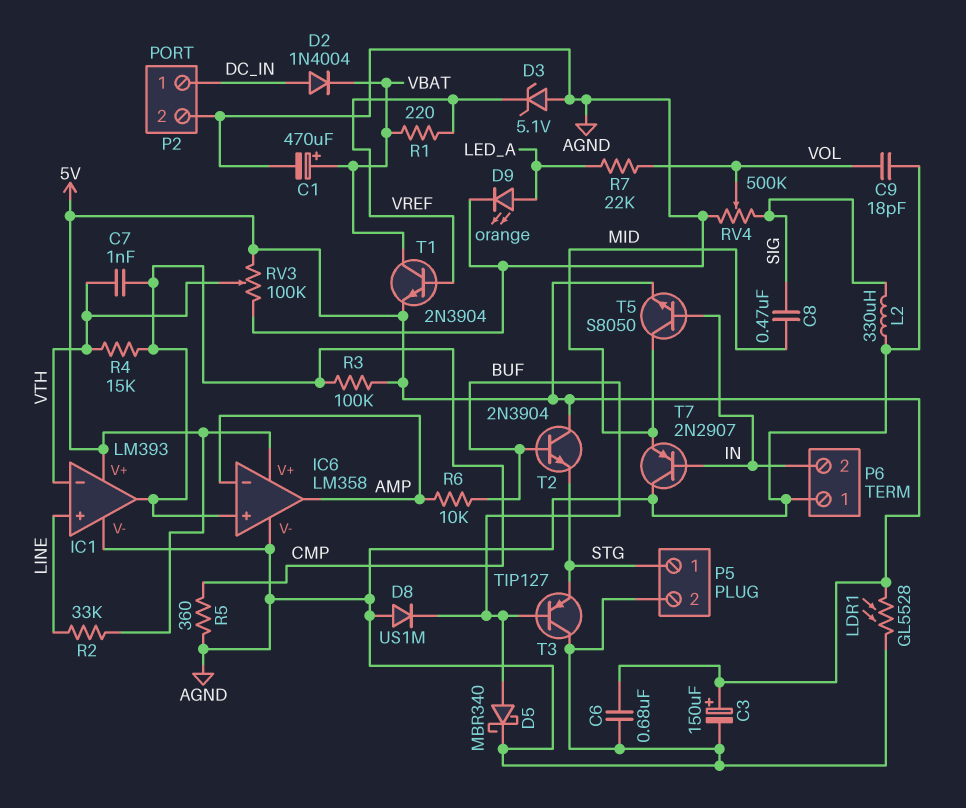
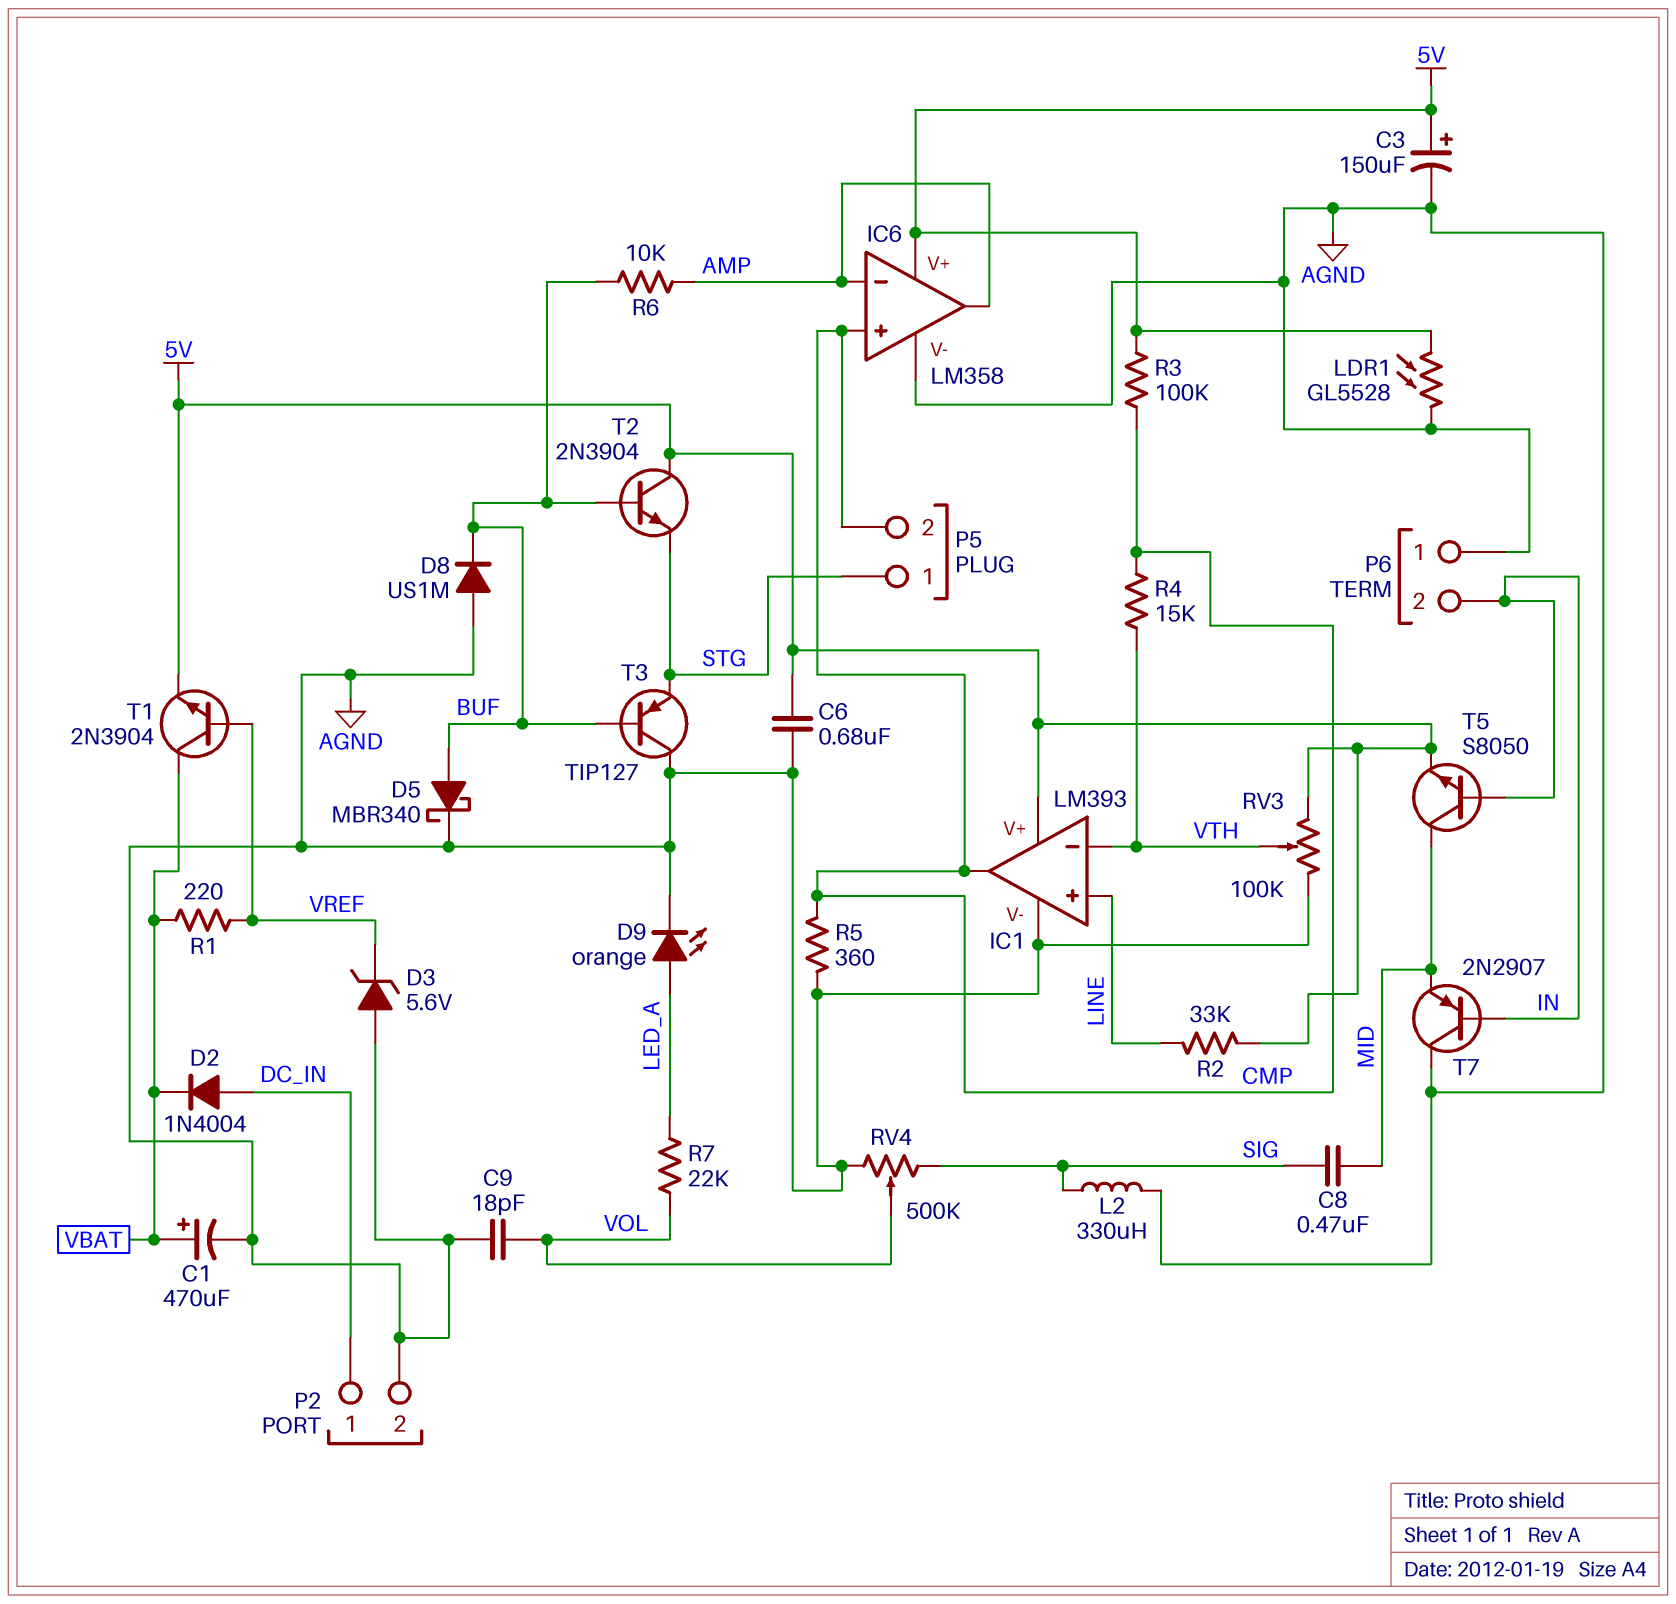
C7: 1nF (CMP, VTH) -> none
D3: zener 5.1V (A AGND, K VREF) -> zener 5.6V (A AGND, K VREF)
P5 pin 2: AGND -> CMP

